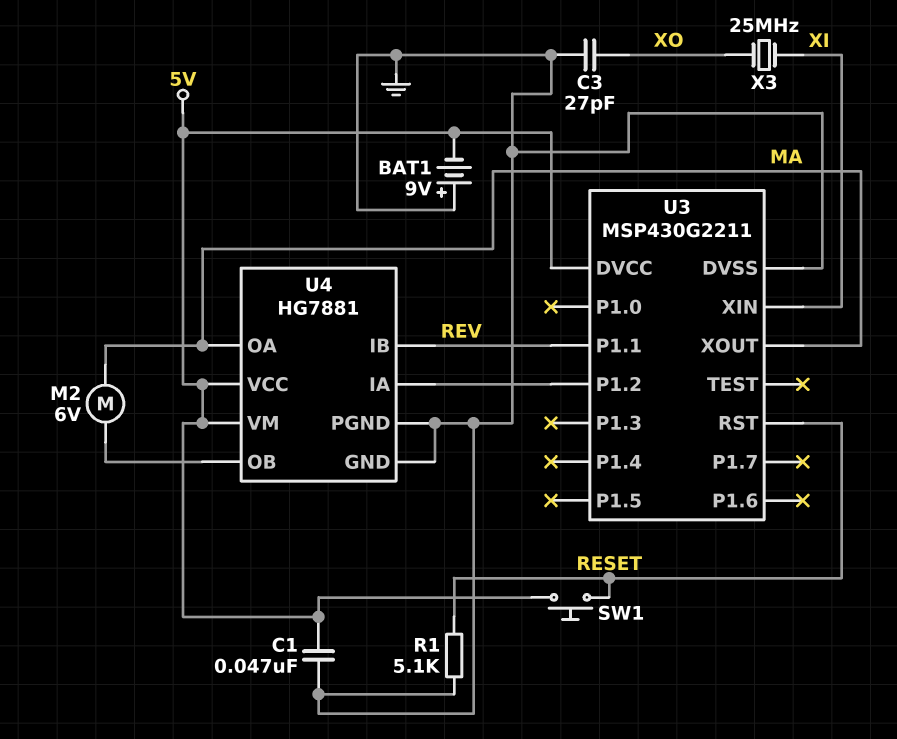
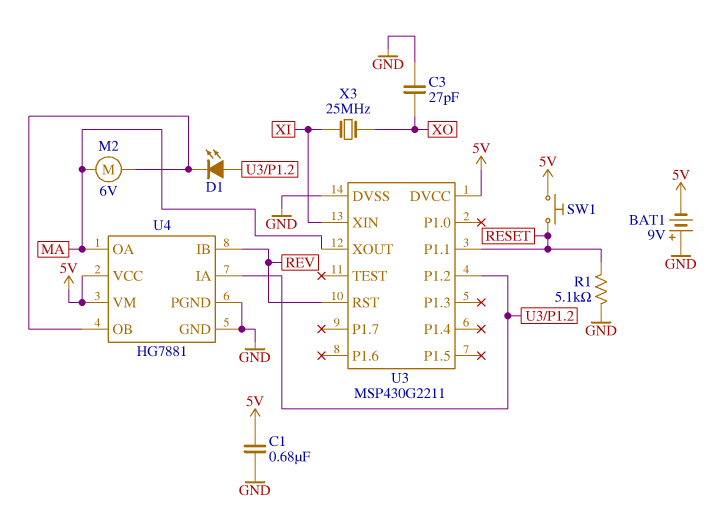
C1: 47nF (5V, GND) -> 680nF (5V, GND)
D1: none -> LED (A U3/P1.2, K U4/OB)
U3 pin P1.1: REV -> RESET
U3 pin RST: RESET -> REV

